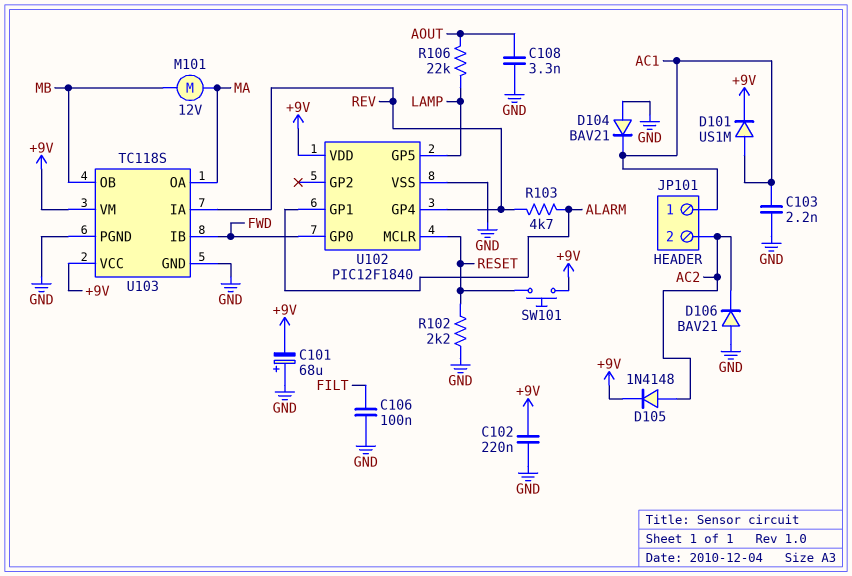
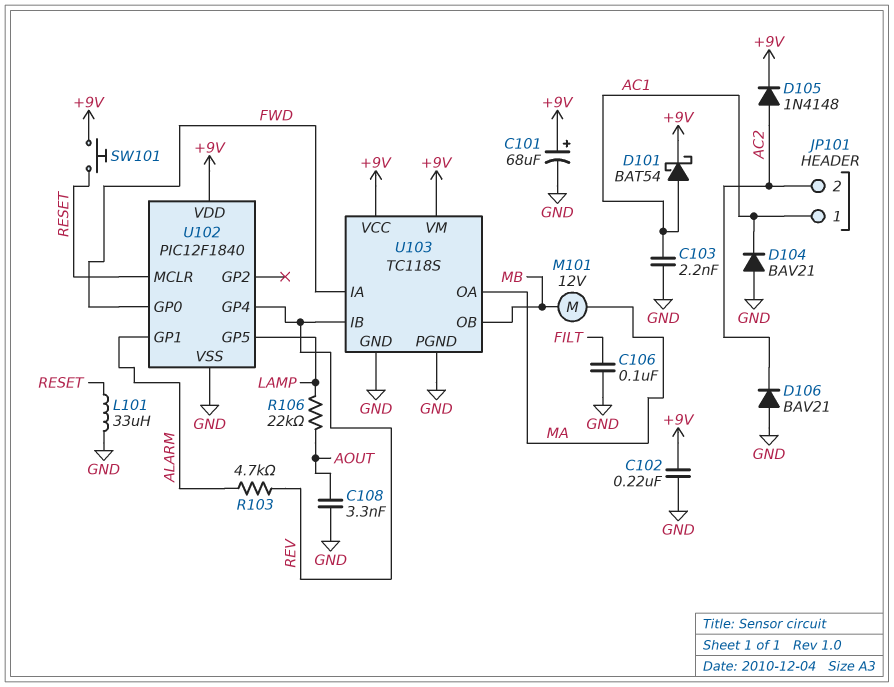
C101: 68uF (plus GND, minus +9V) -> 68uF (plus +9V, minus GND)
D101: diode US1M (A AC1, K +9V) -> schottky BAT54 (A AC1, K +9V)
L101: none -> 33uH (GND, RESET)
R102: 2.2k (GND, RESET) -> none
U103 pin IA: REV -> FWD
U103 pin IB: FWD -> REV

